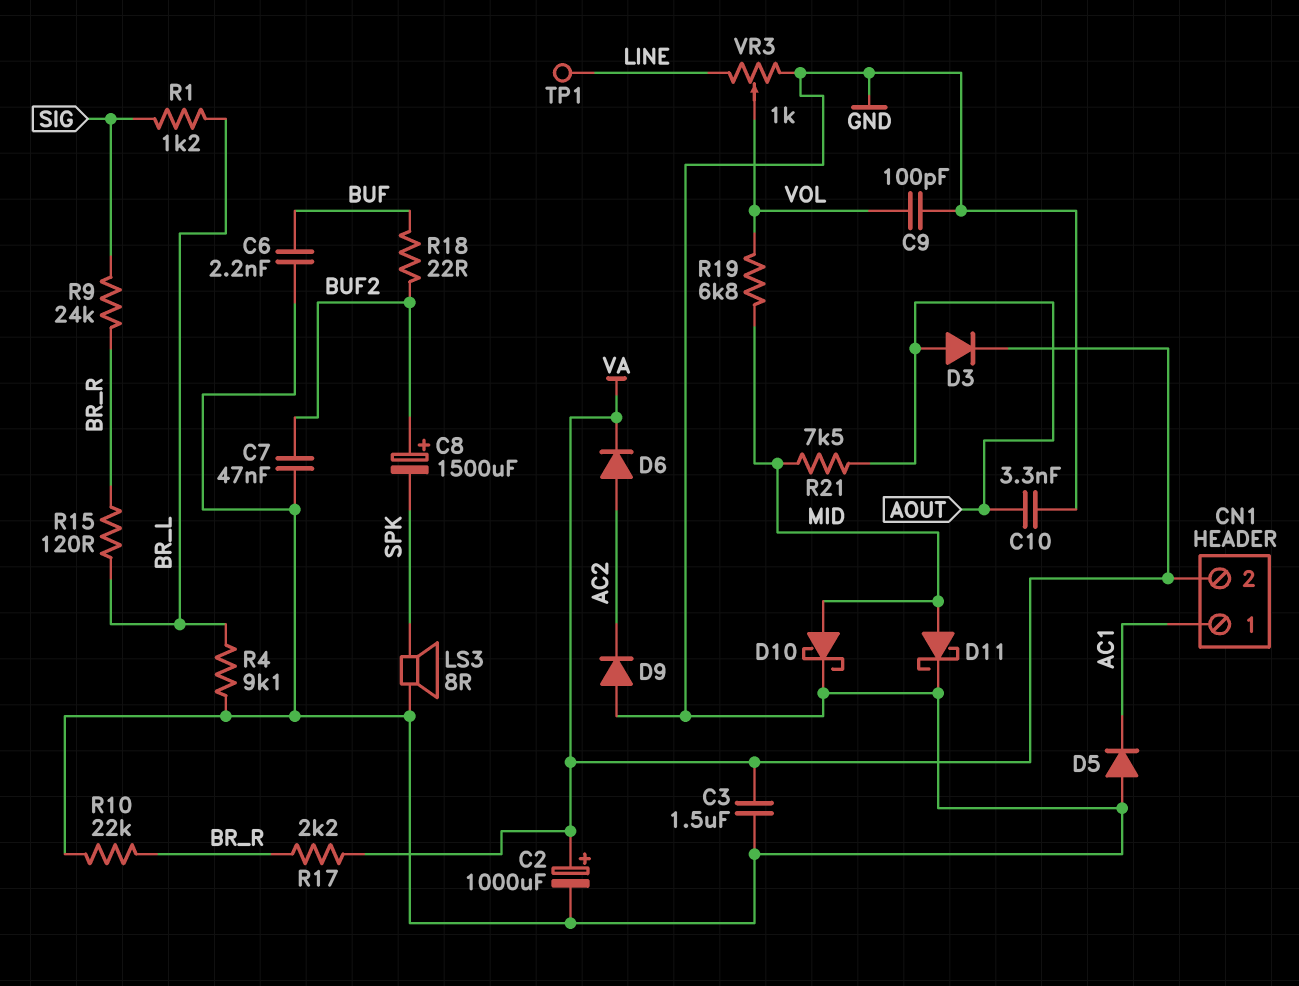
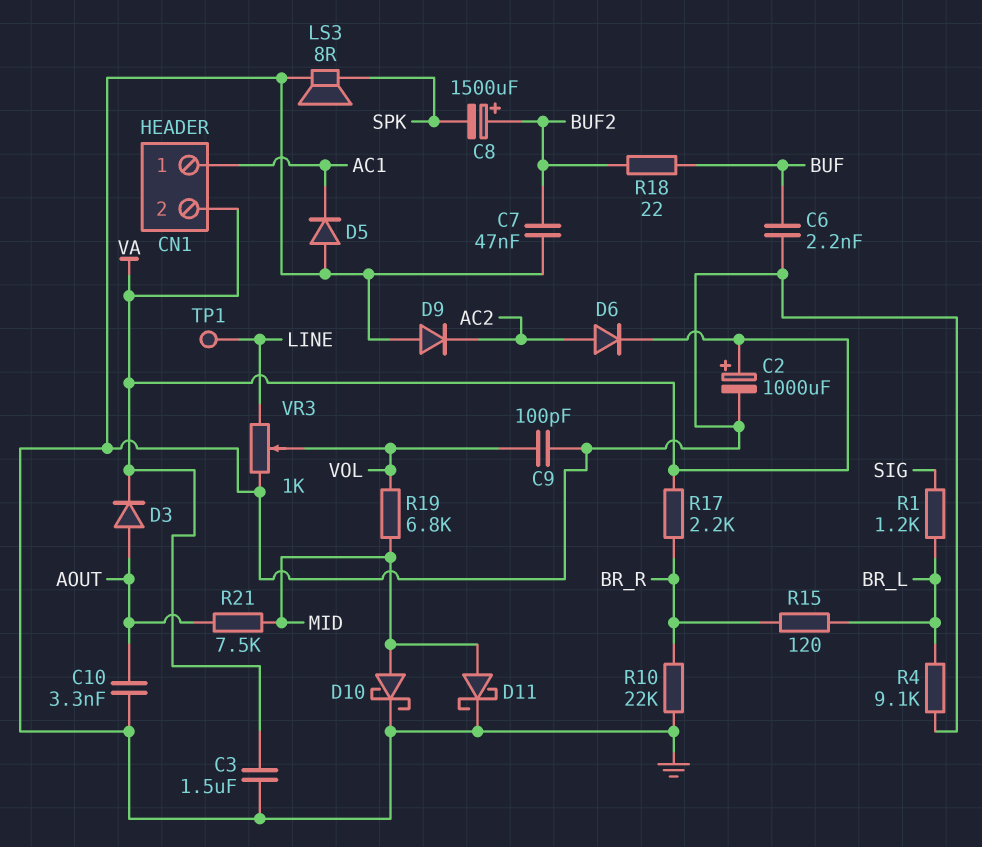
R9: 24k (BR_R, SIG) -> none

